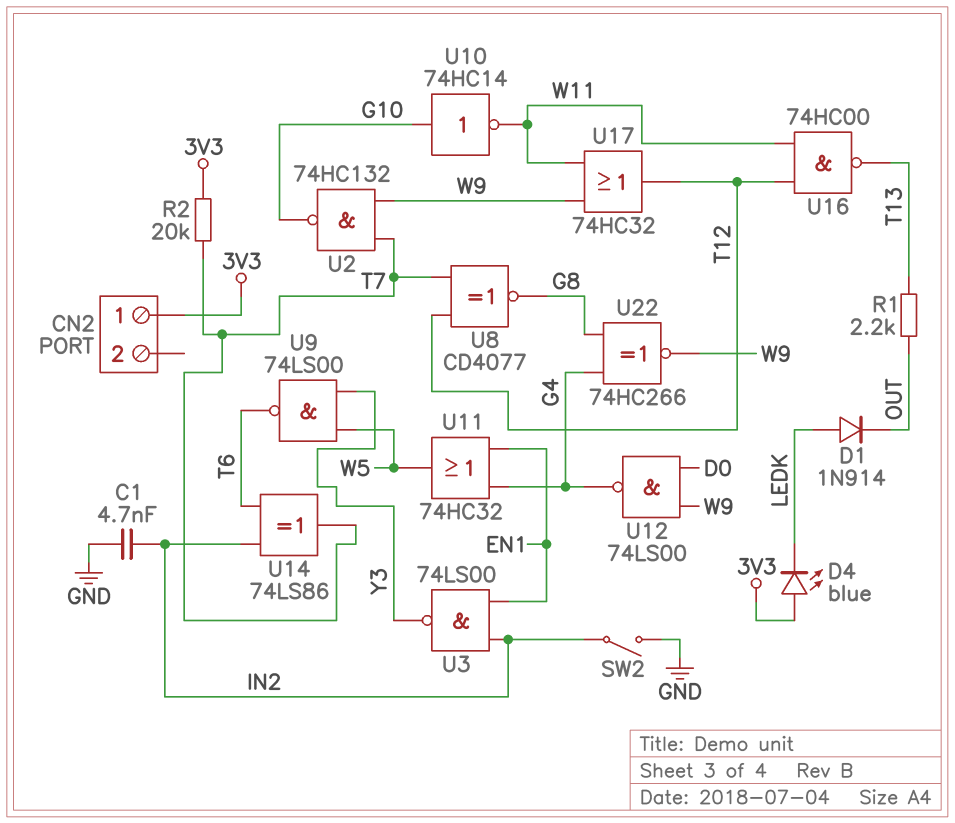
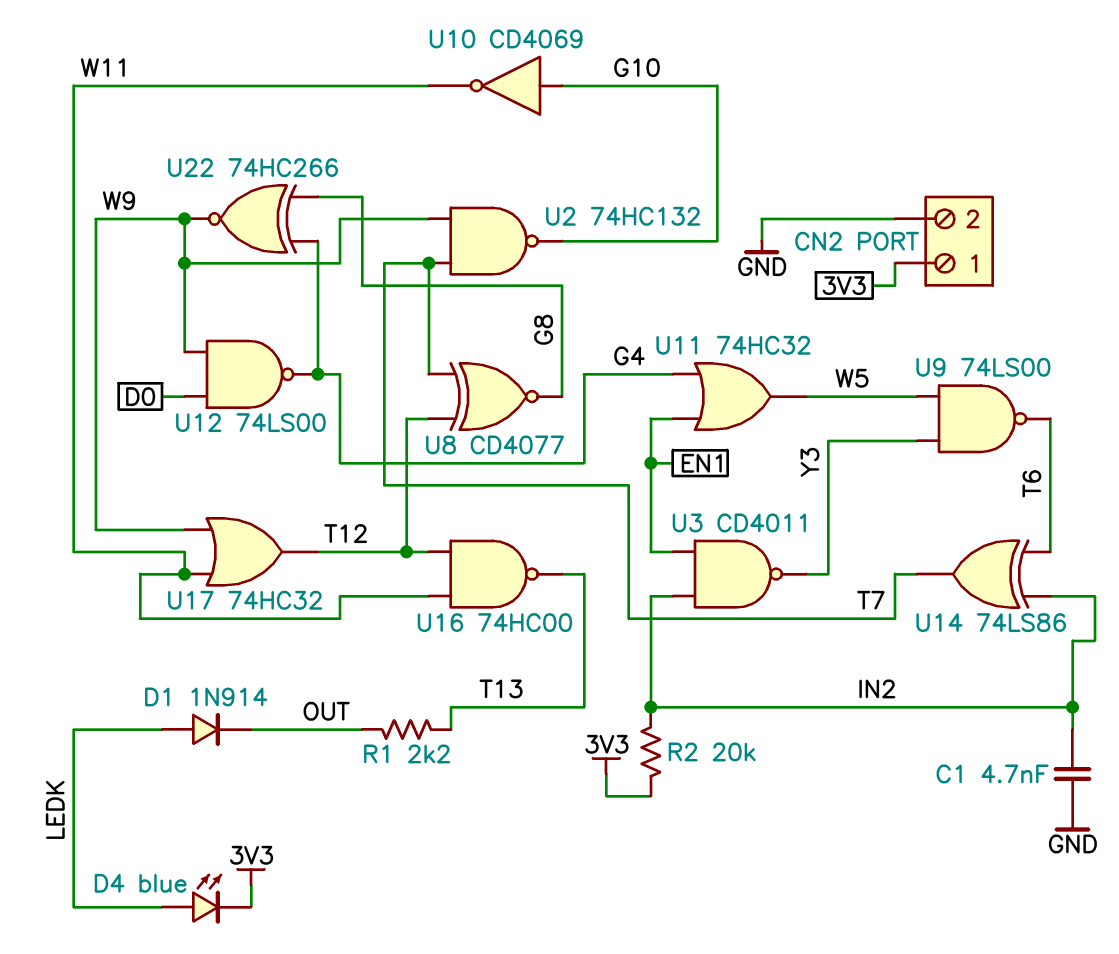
CN2 pin 2: none -> GND
D4: LED blue (A 3V3, K LEDK) -> LED blue (A LEDK, K 3V3)
R2: 20k (3V3, T7) -> 20k (3V3, IN2)
SW2: switch (GND, IN2) -> none
U3: NAND 74LS00 (in EN1, in IN2, out Y3) -> NAND CD4011 (in EN1, in IN2, out Y3)
U10: NOT 74HC14 (in G10, out W11) -> NOT CD4069 (in G10, out W11)

